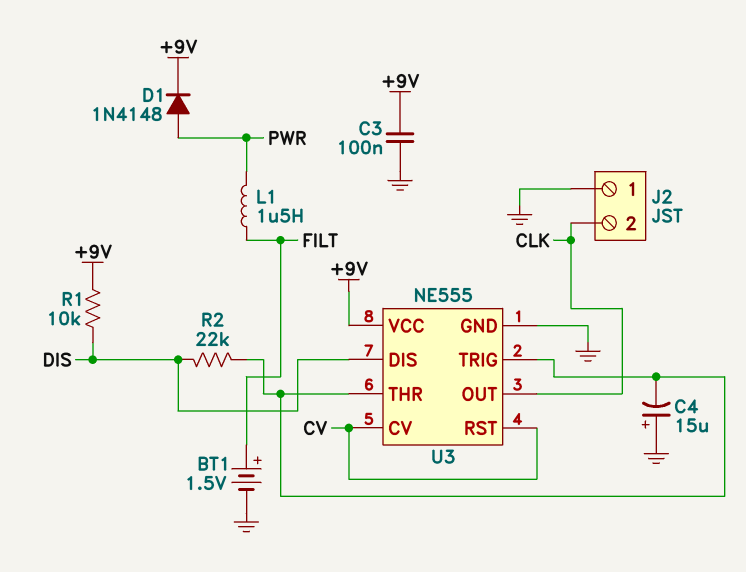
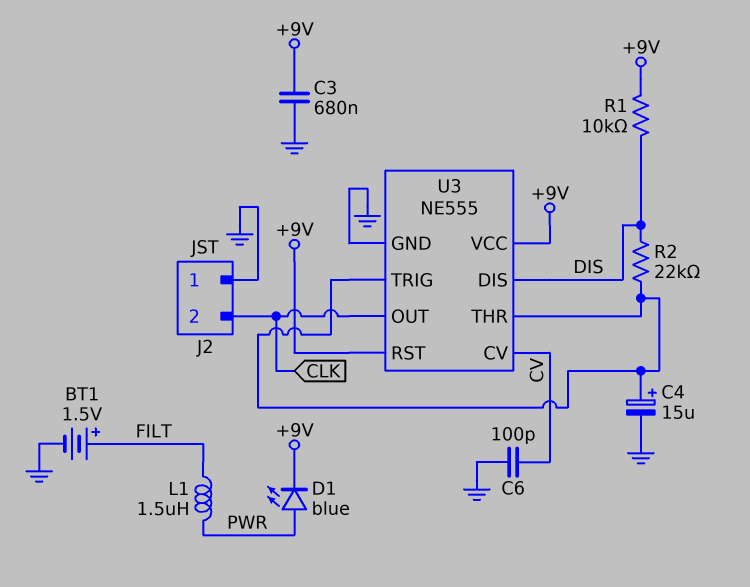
C3: 100nF (+9V, GND) -> 680nF (+9V, GND)
C4: 15uF (plus GND, minus U3/THR) -> 15uF (plus U3/THR, minus GND)
C6: none -> 100pF (CV, GND)
D1: diode 1N4148 (A PWR, K +9V) -> LED blue (A PWR, K +9V)
U3 pin RST: CV -> +9V

